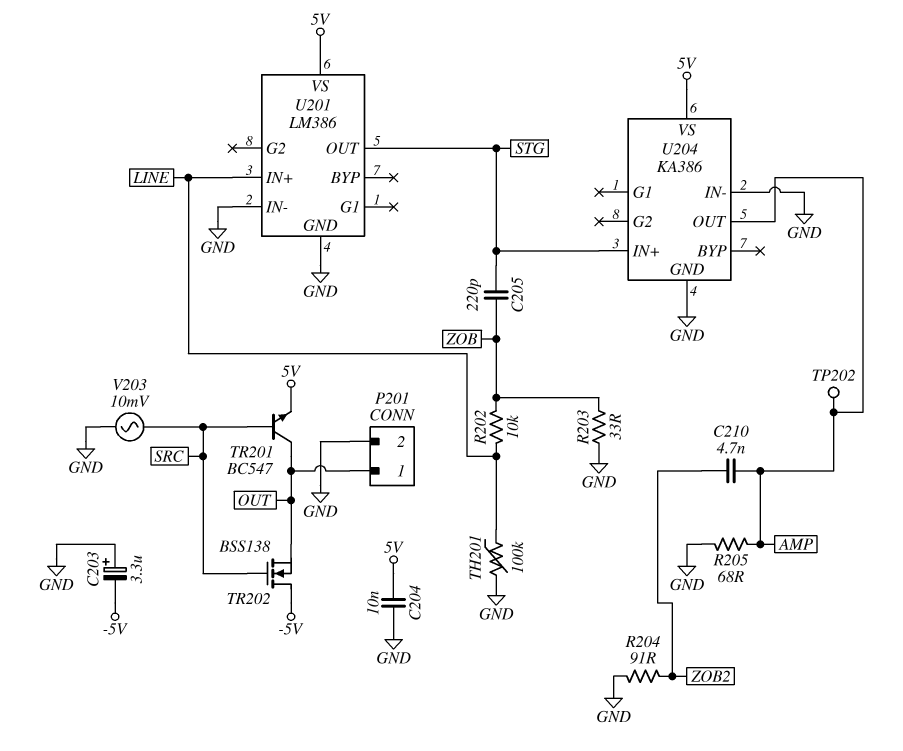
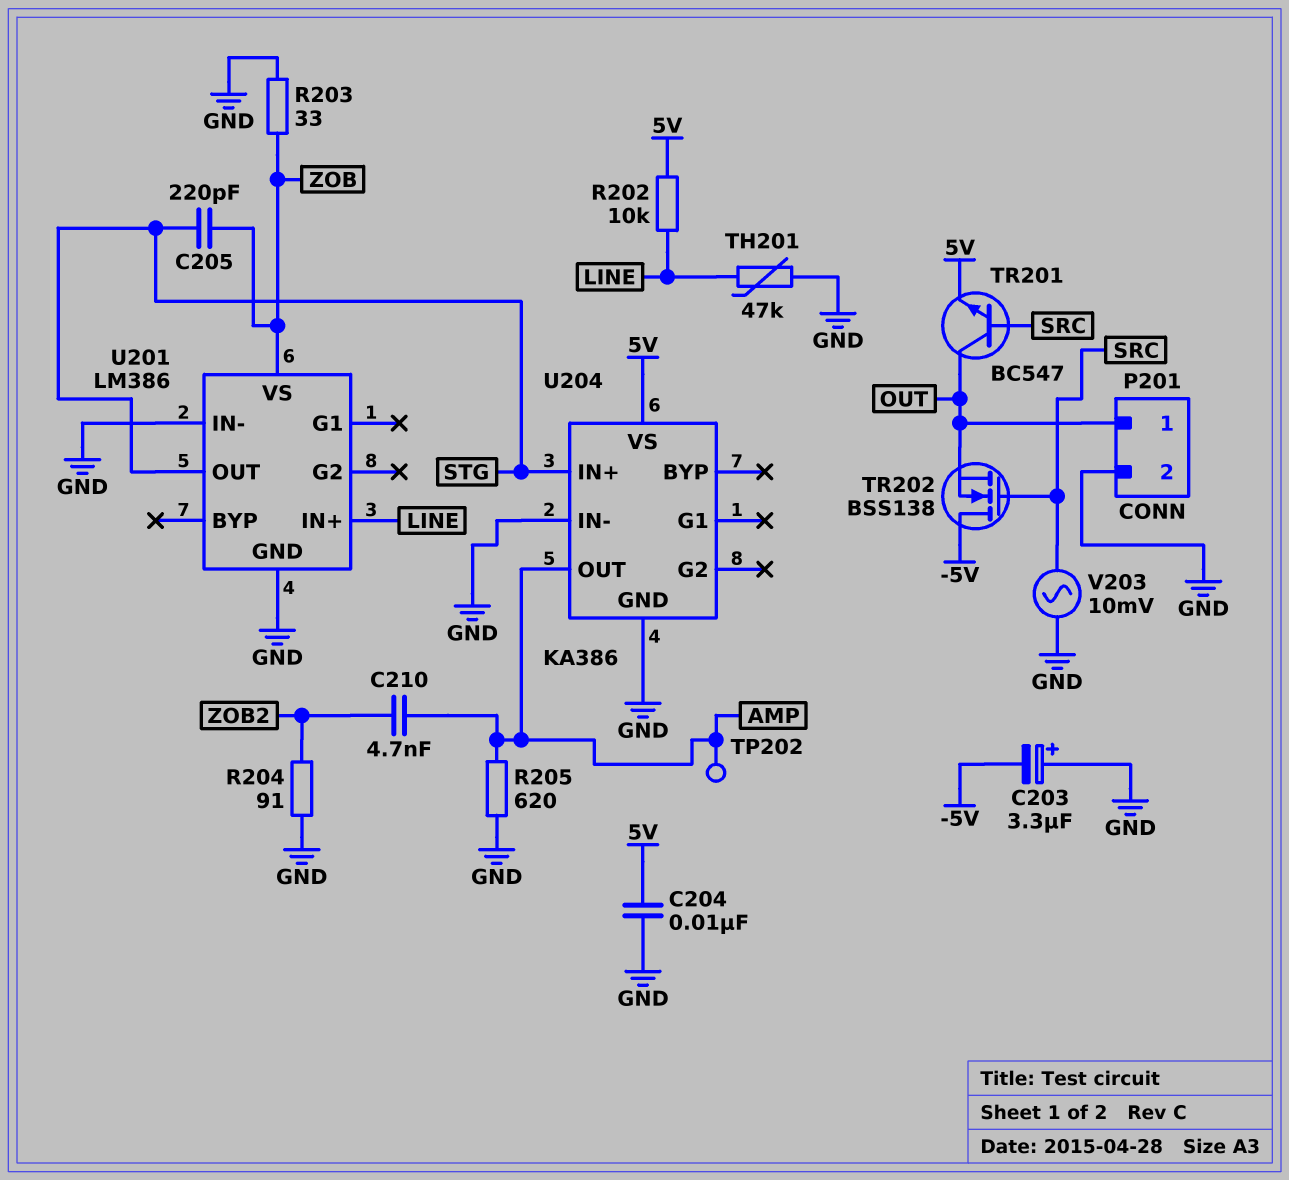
R202: 10k (LINE, ZOB) -> 10k (5V, LINE)
R205: 68 (AMP, GND) -> 620 (AMP, GND)
TH201: 100k (GND, LINE) -> 47k (GND, LINE)
U201 pin VS: 5V -> ZOB

